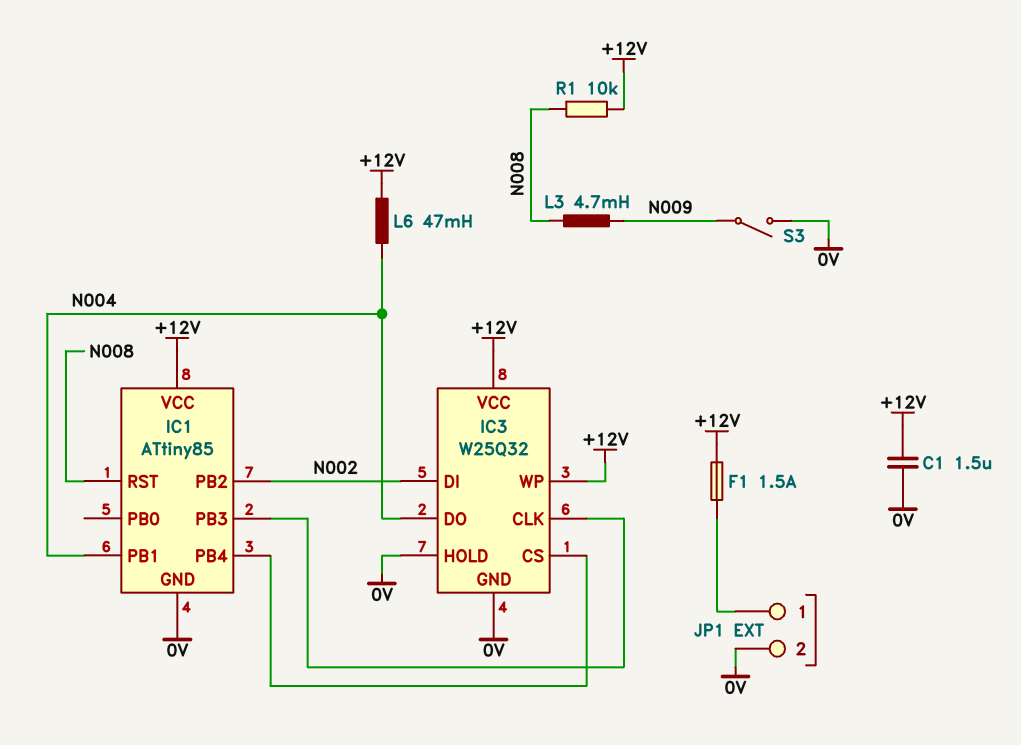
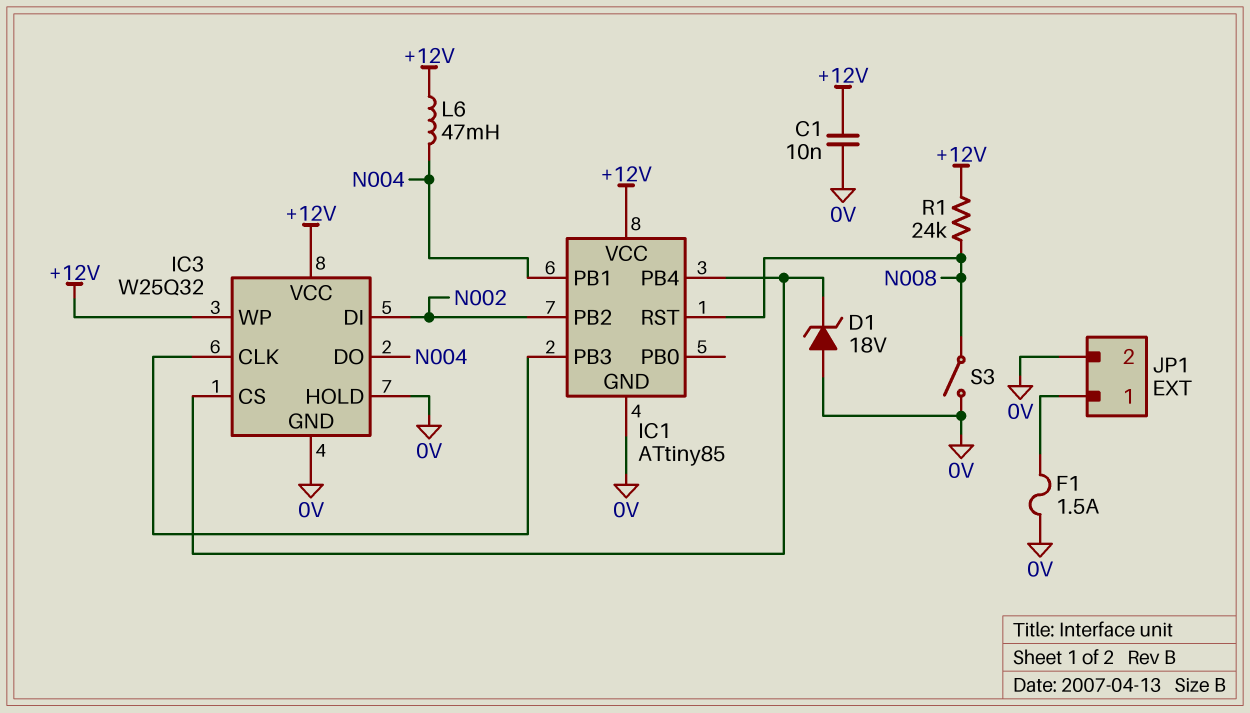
C1: 1.5uF (+12V, 0V) -> 10nF (+12V, 0V)
D1: none -> zener 18V (A 0V, K IC1/PB4)
F1: 1.5A (+12V, JP1/1) -> 1.5A (0V, JP1/1)
L3: 4.7mH (N008, N009) -> none
R1: 10k (+12V, N008) -> 24k (+12V, N008)
S3: switch (0V, N009) -> switch (0V, N008)

